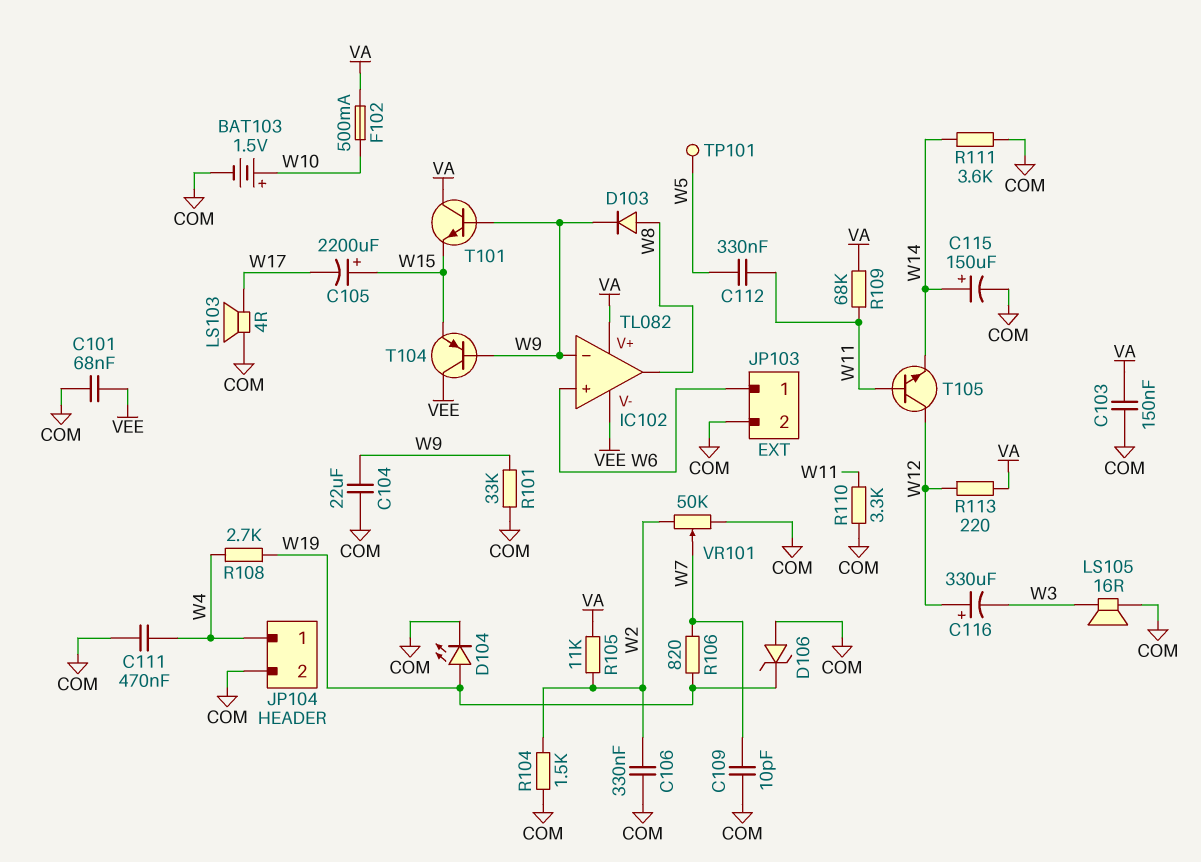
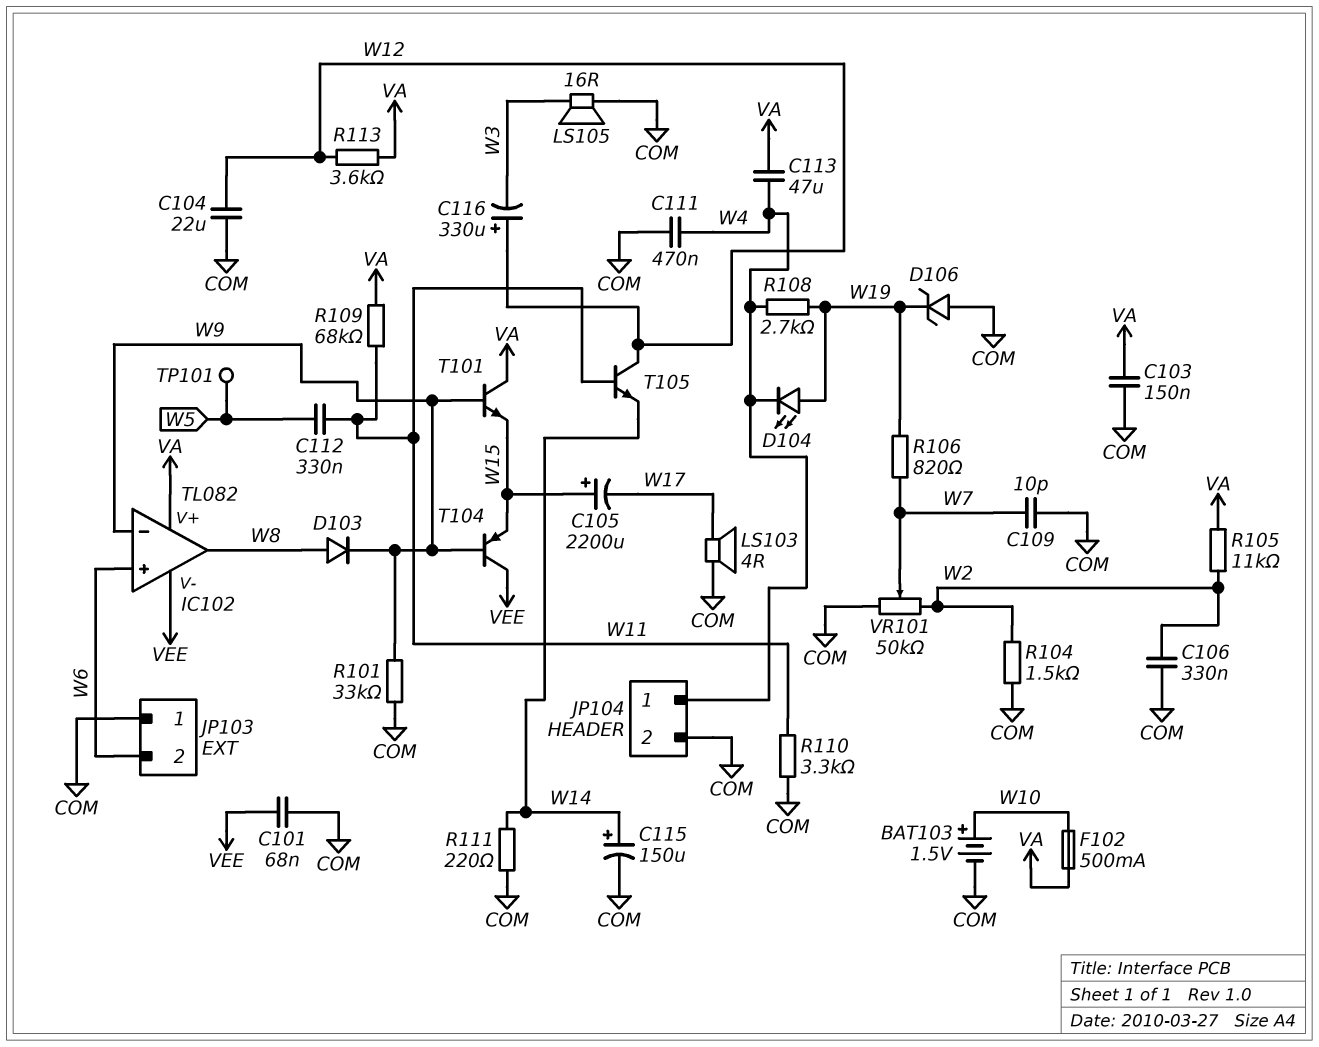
C104: 22uF (COM, W9) -> 22uF (COM, W12)
C113: none -> 47uF (VA, W4)
D104: LED (A W19, K COM) -> LED (A W19, K W4)
JP103 pin 1: W6 -> COM
JP103 pin 2: COM -> W6
R111: 3.6k (COM, W14) -> 220 (COM, W14)
R113: 220 (VA, W12) -> 3.6k (VA, W12)

